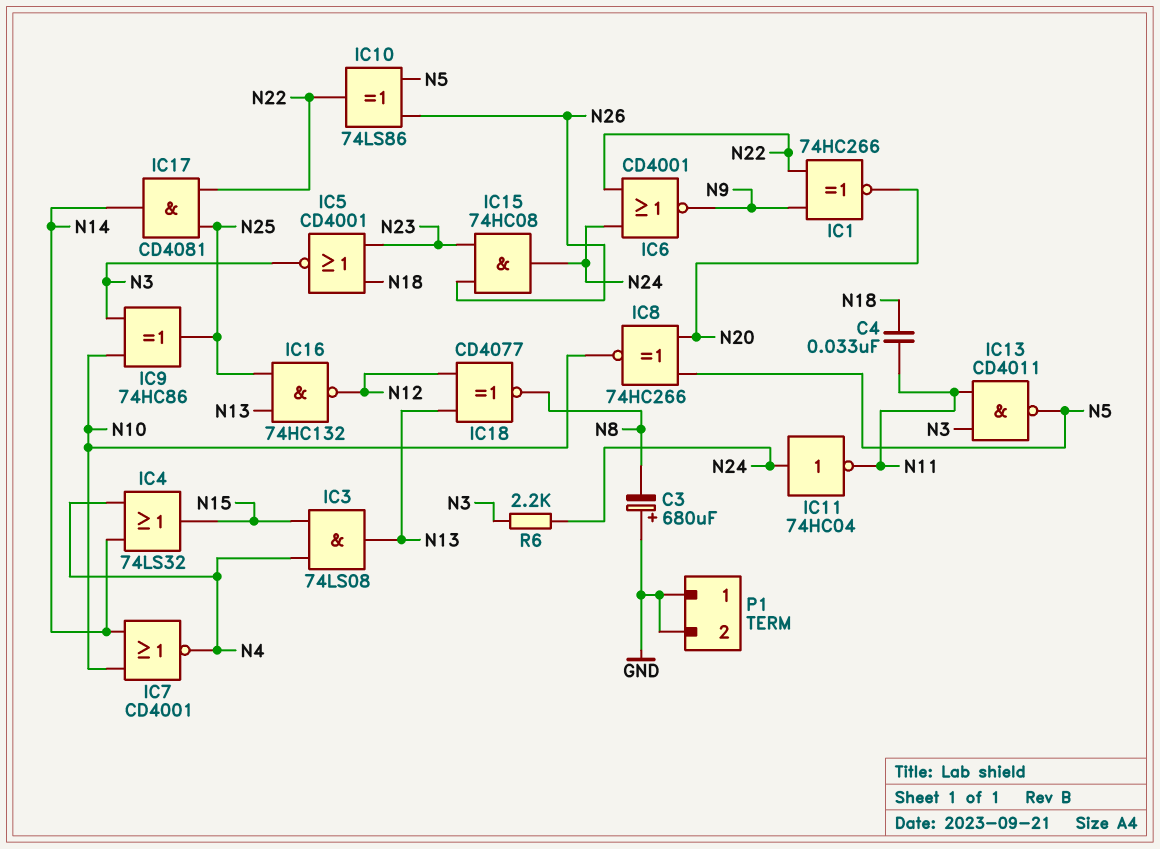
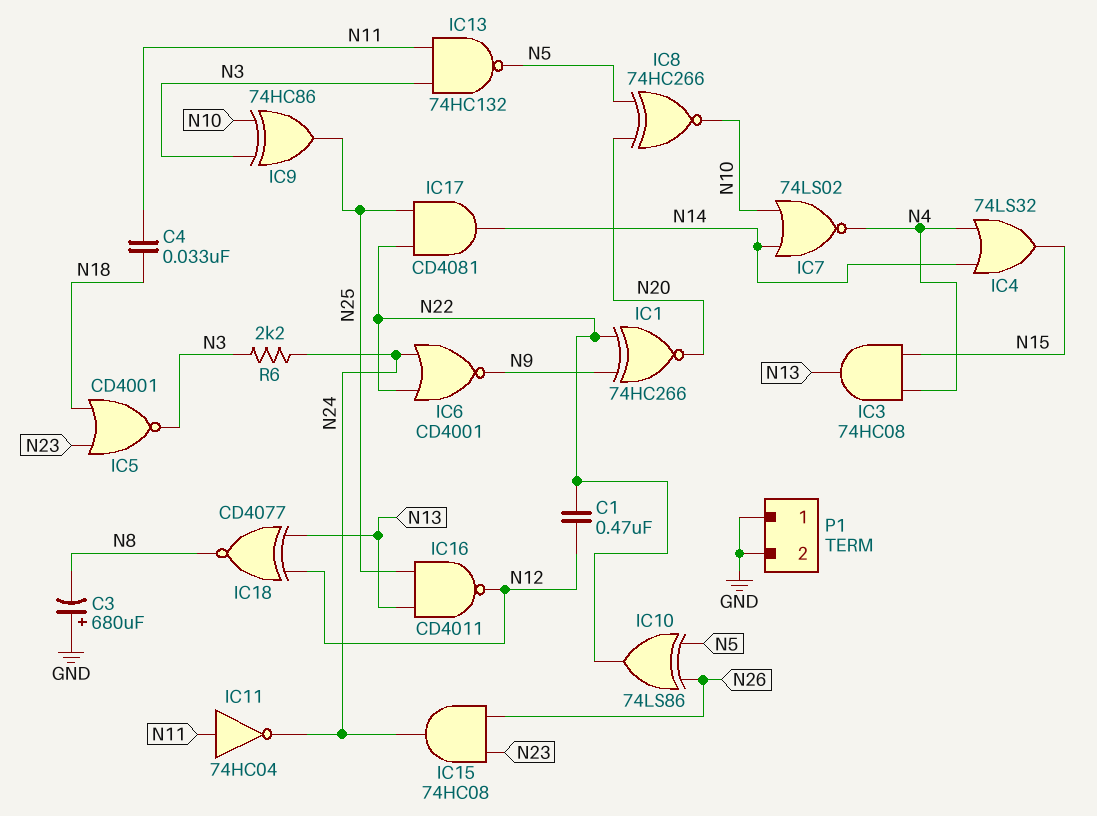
C1: none -> 470nF (N12, N22)
IC3: AND 74LS08 (in N4, in N15, out N13) -> AND 74HC08 (in N4, in N15, out N13)
IC7: NOR CD4001 (in N10, in N14, out N4) -> NOR 74LS02 (in N10, in N14, out N4)
IC11: NOT 74HC04 (in N24, out N11) -> NOT 74HC04 (in N11, out N24)
IC13: NAND CD4011 (in N3, in N11, out N5) -> NAND 74HC132 (in N3, in N11, out N5)
IC16: NAND 74HC132 (in N13, in N25, out N12) -> NAND CD4011 (in N13, in N25, out N12)

